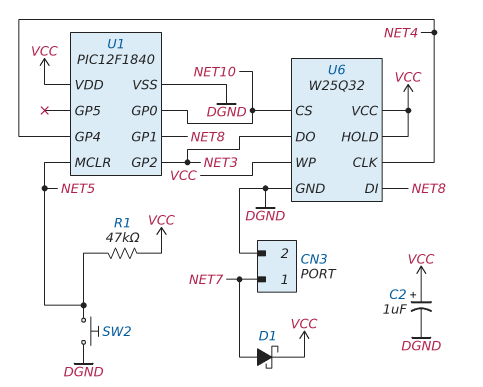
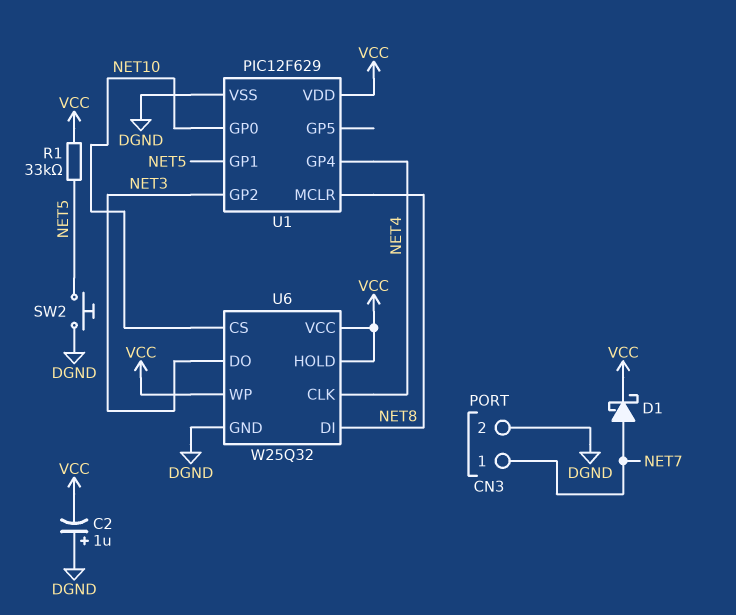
C2: 1uF (plus VCC, minus DGND) -> 1uF (plus DGND, minus VCC)
R1: 47k (NET5, VCC) -> 33k (NET5, VCC)
U1: PIC12F1840 -> PIC12F629
U1 pin GP1: NET8 -> NET5
U1 pin MCLR: NET5 -> NET8

